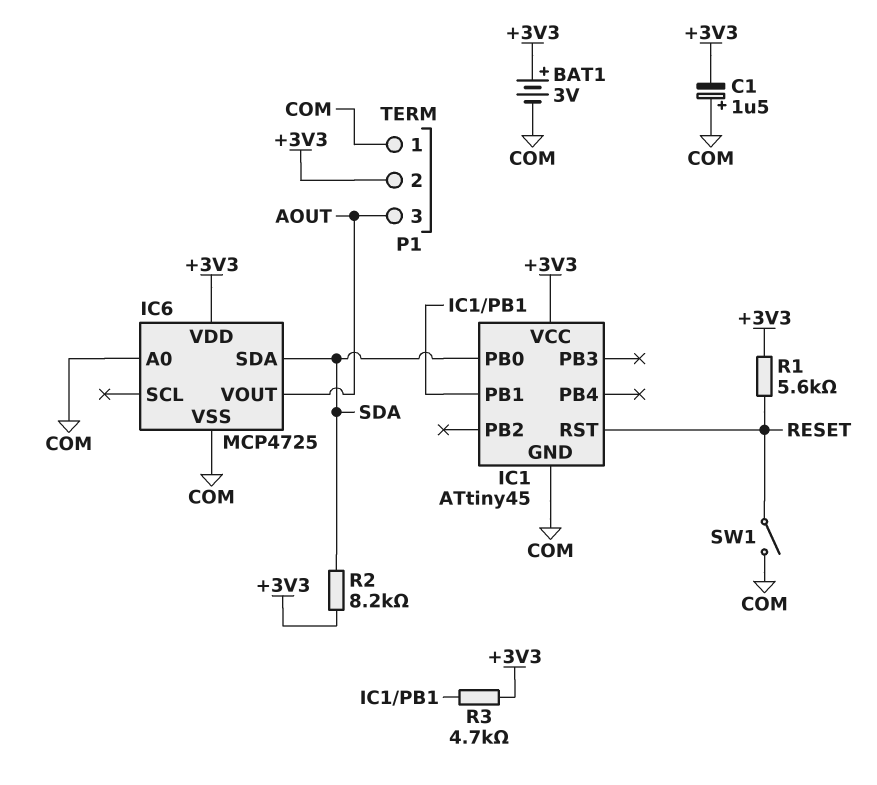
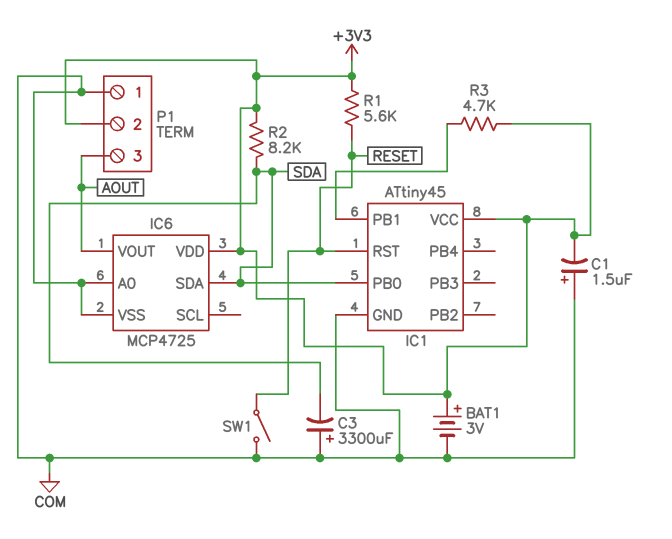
C3: none -> 3300uF (plus COM, minus SDA)

